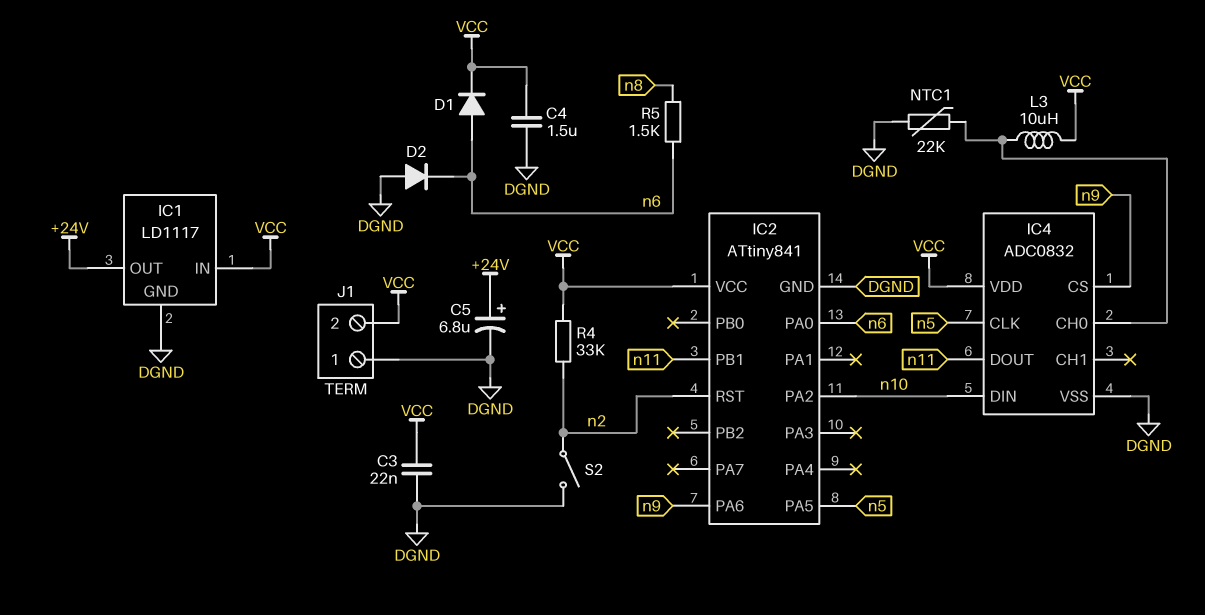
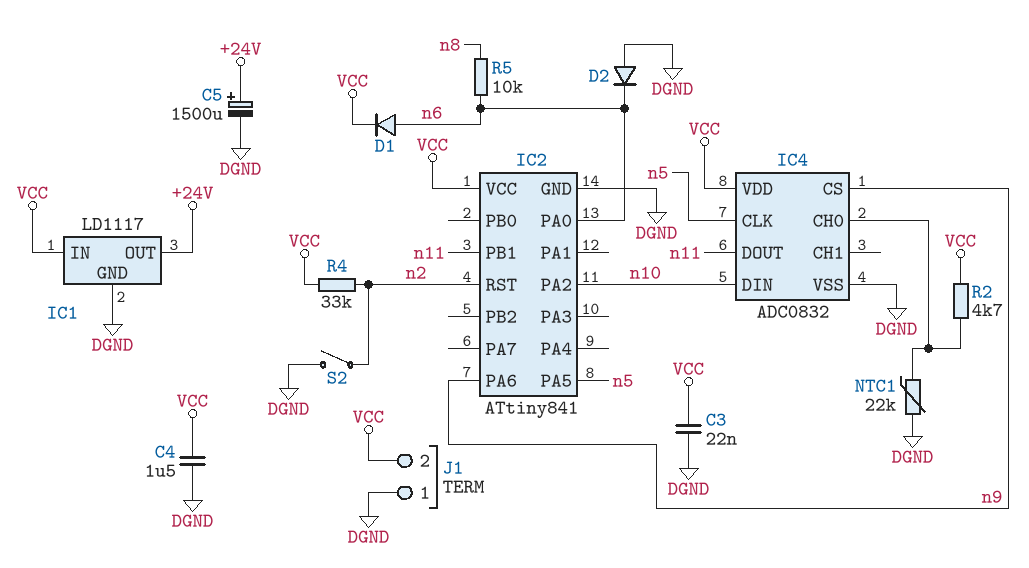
C5: 6.8uF (plus +24V, minus DGND) -> 1500uF (plus +24V, minus DGND)
L3: 10uH (IC4/CH0, VCC) -> none
R2: none -> 4.7k (IC4/CH0, VCC)
R5: 1.5k (n6, n8) -> 10k (n6, n8)

